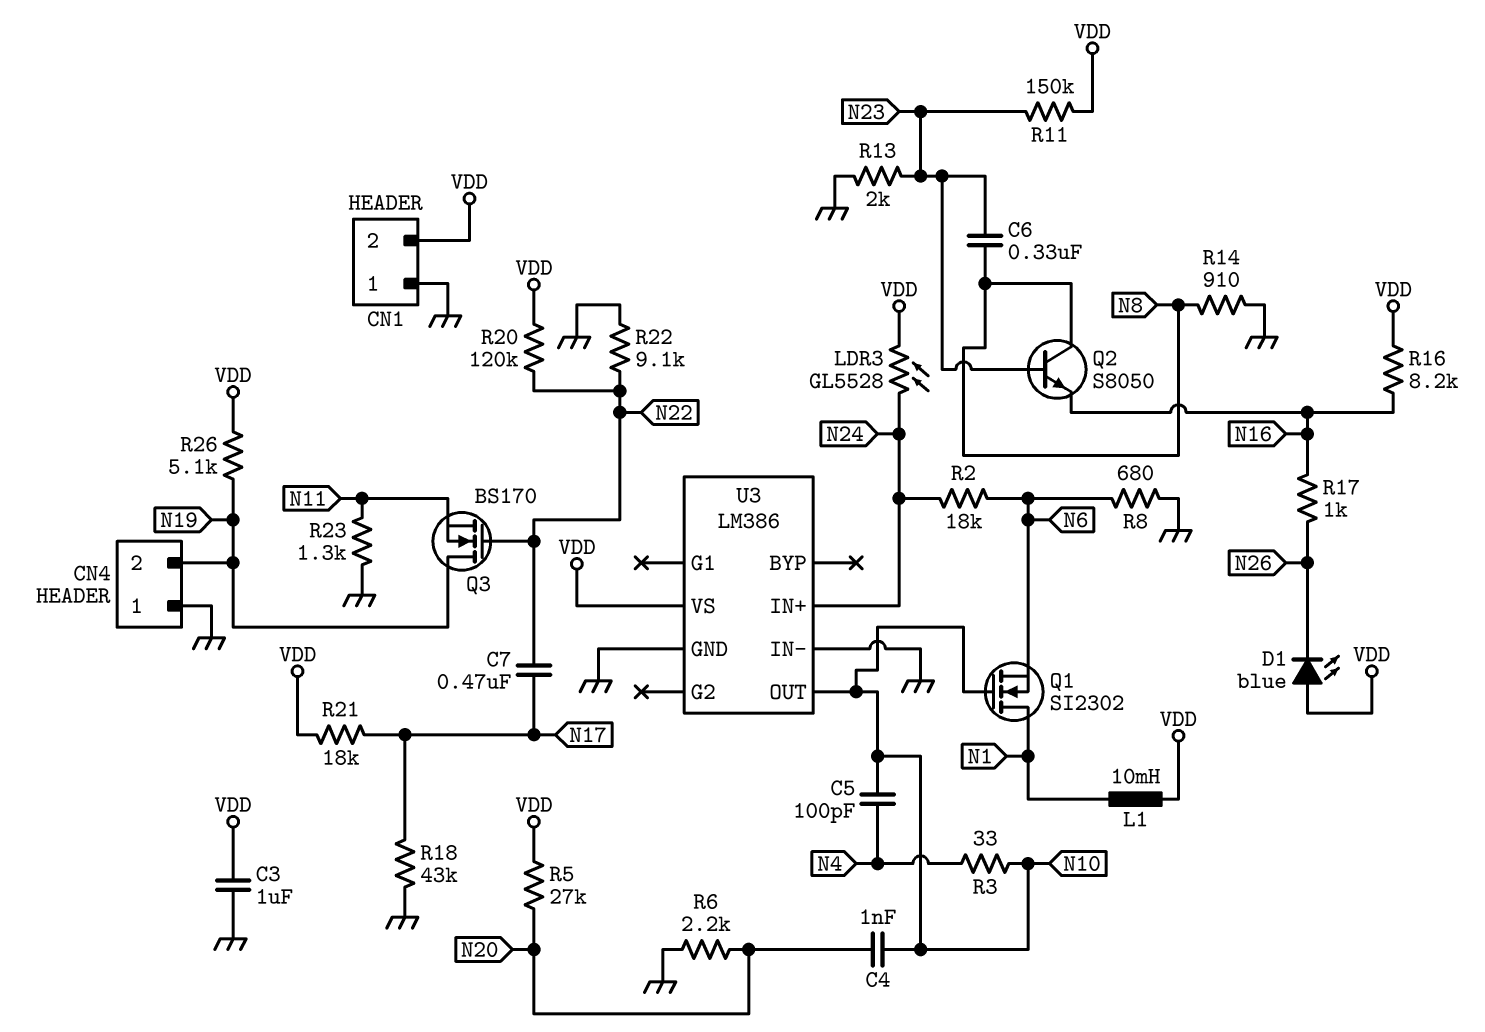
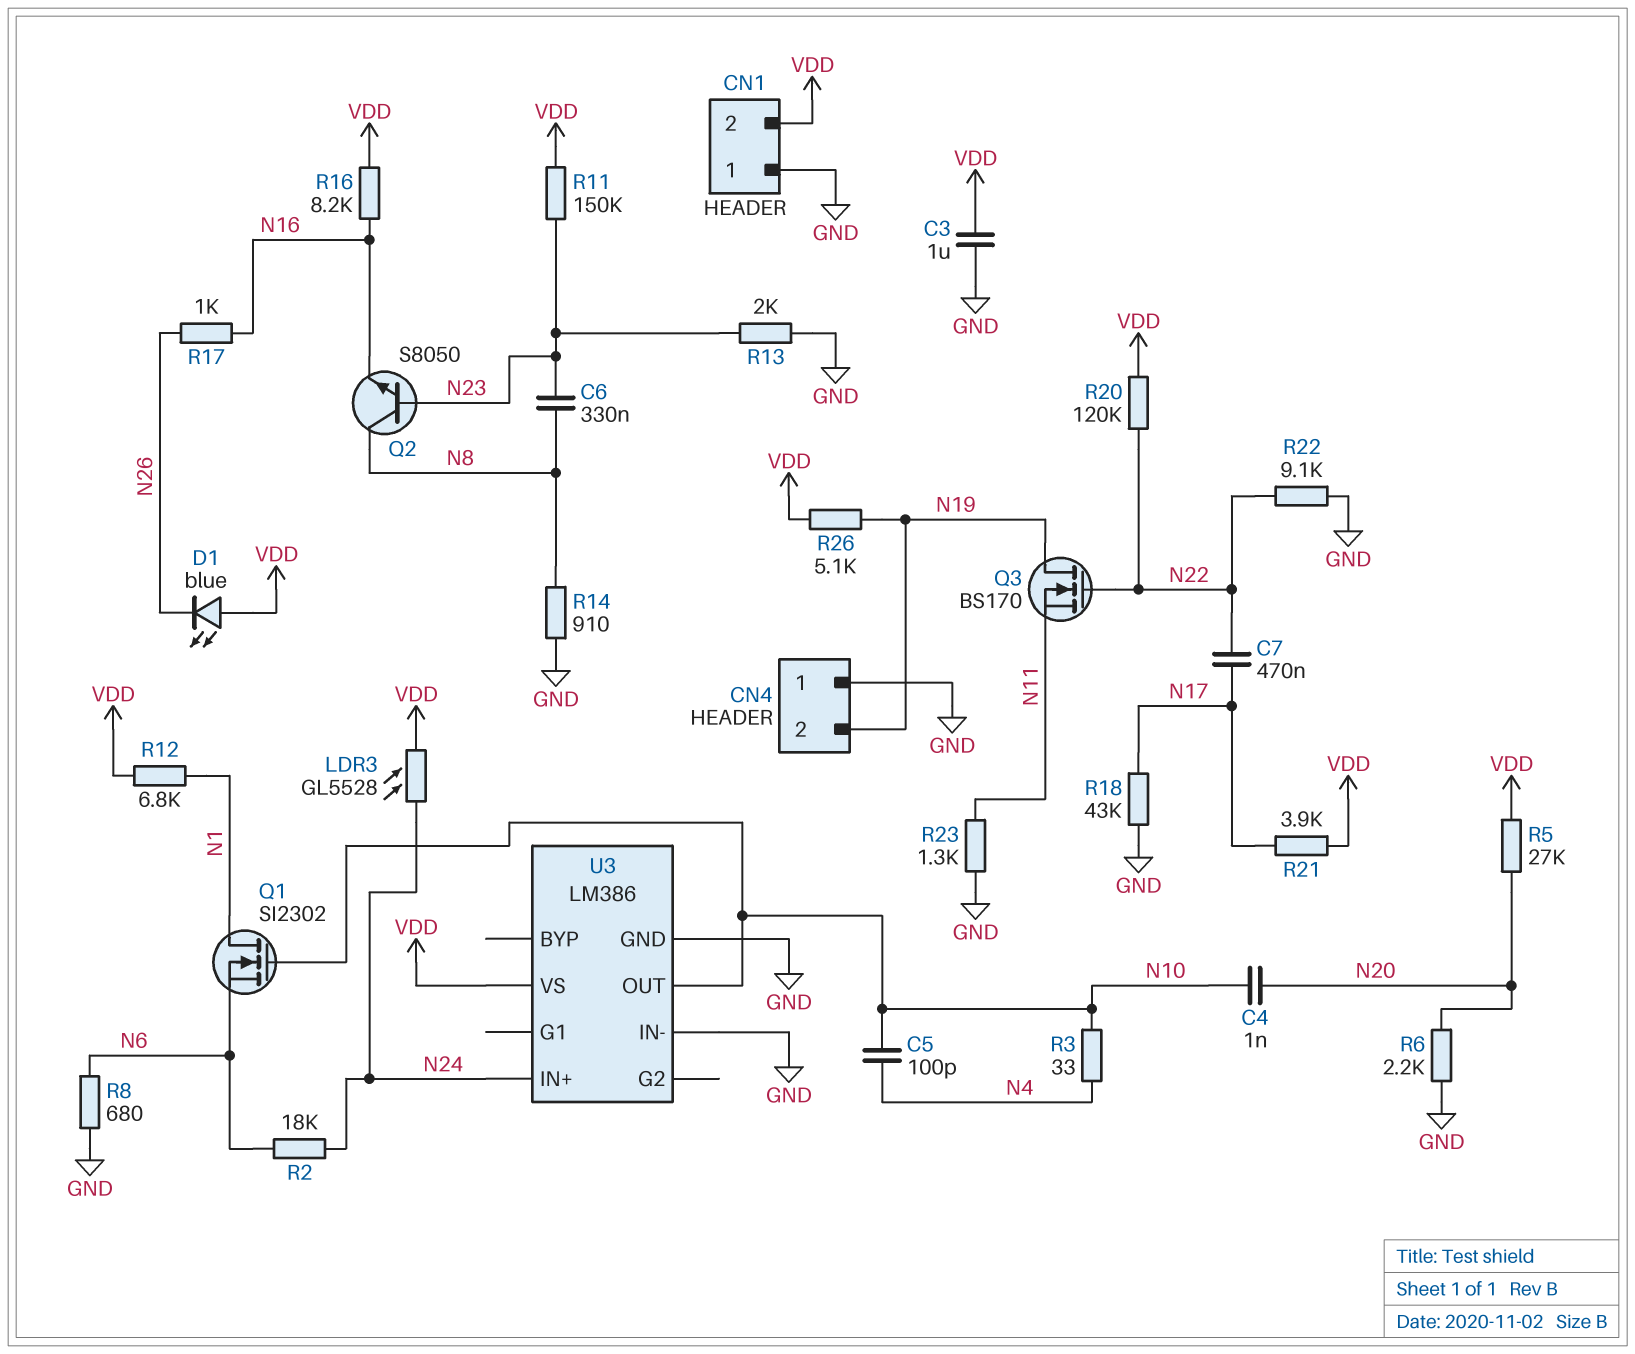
L1: 10mH (N1, VDD) -> none
R12: none -> 6.8k (N1, VDD)
R21: 18k (N17, VDD) -> 3.9k (N17, VDD)

